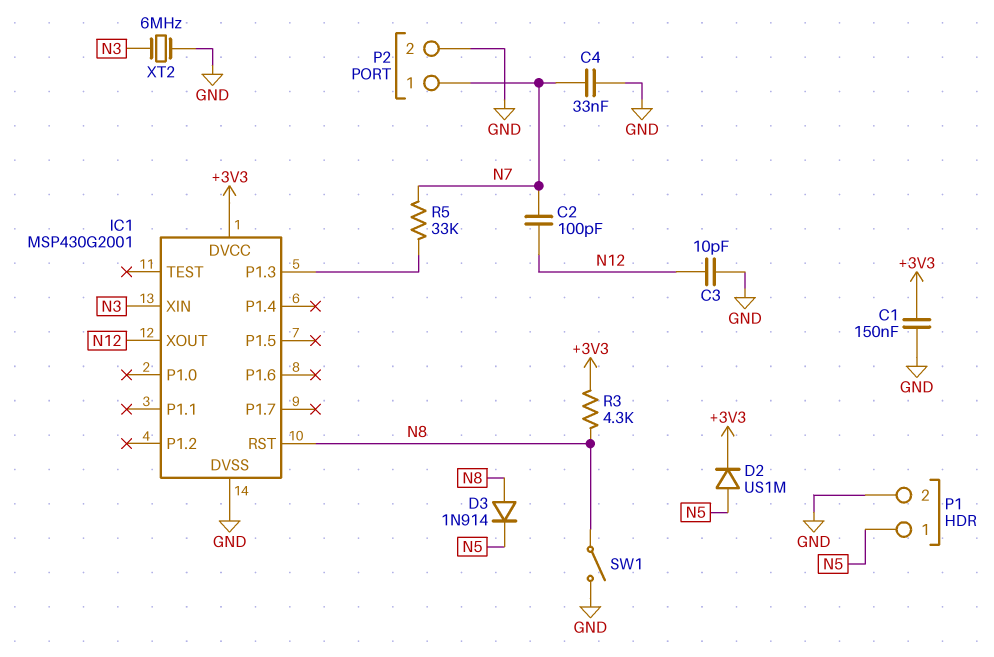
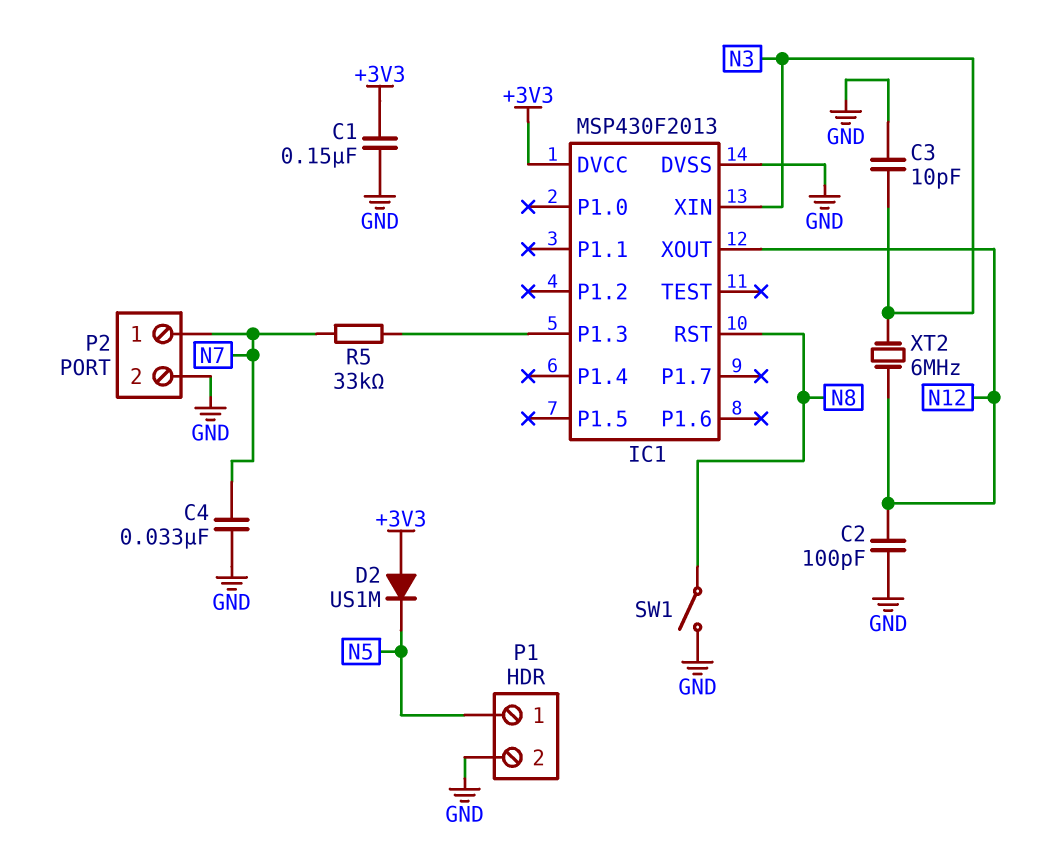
C2: 100pF (N7, N12) -> 100pF (GND, N12)
C3: 10pF (GND, N12) -> 10pF (GND, N3)
D2: diode US1M (A N5, K +3V3) -> diode US1M (A +3V3, K N5)
D3: diode 1N914 (A N8, K N5) -> none
IC1: MSP430G2001 -> MSP430F2013
R3: 4.3k (+3V3, N8) -> none
XT2: 6MHz (GND, N3) -> 6MHz (N3, N12)

